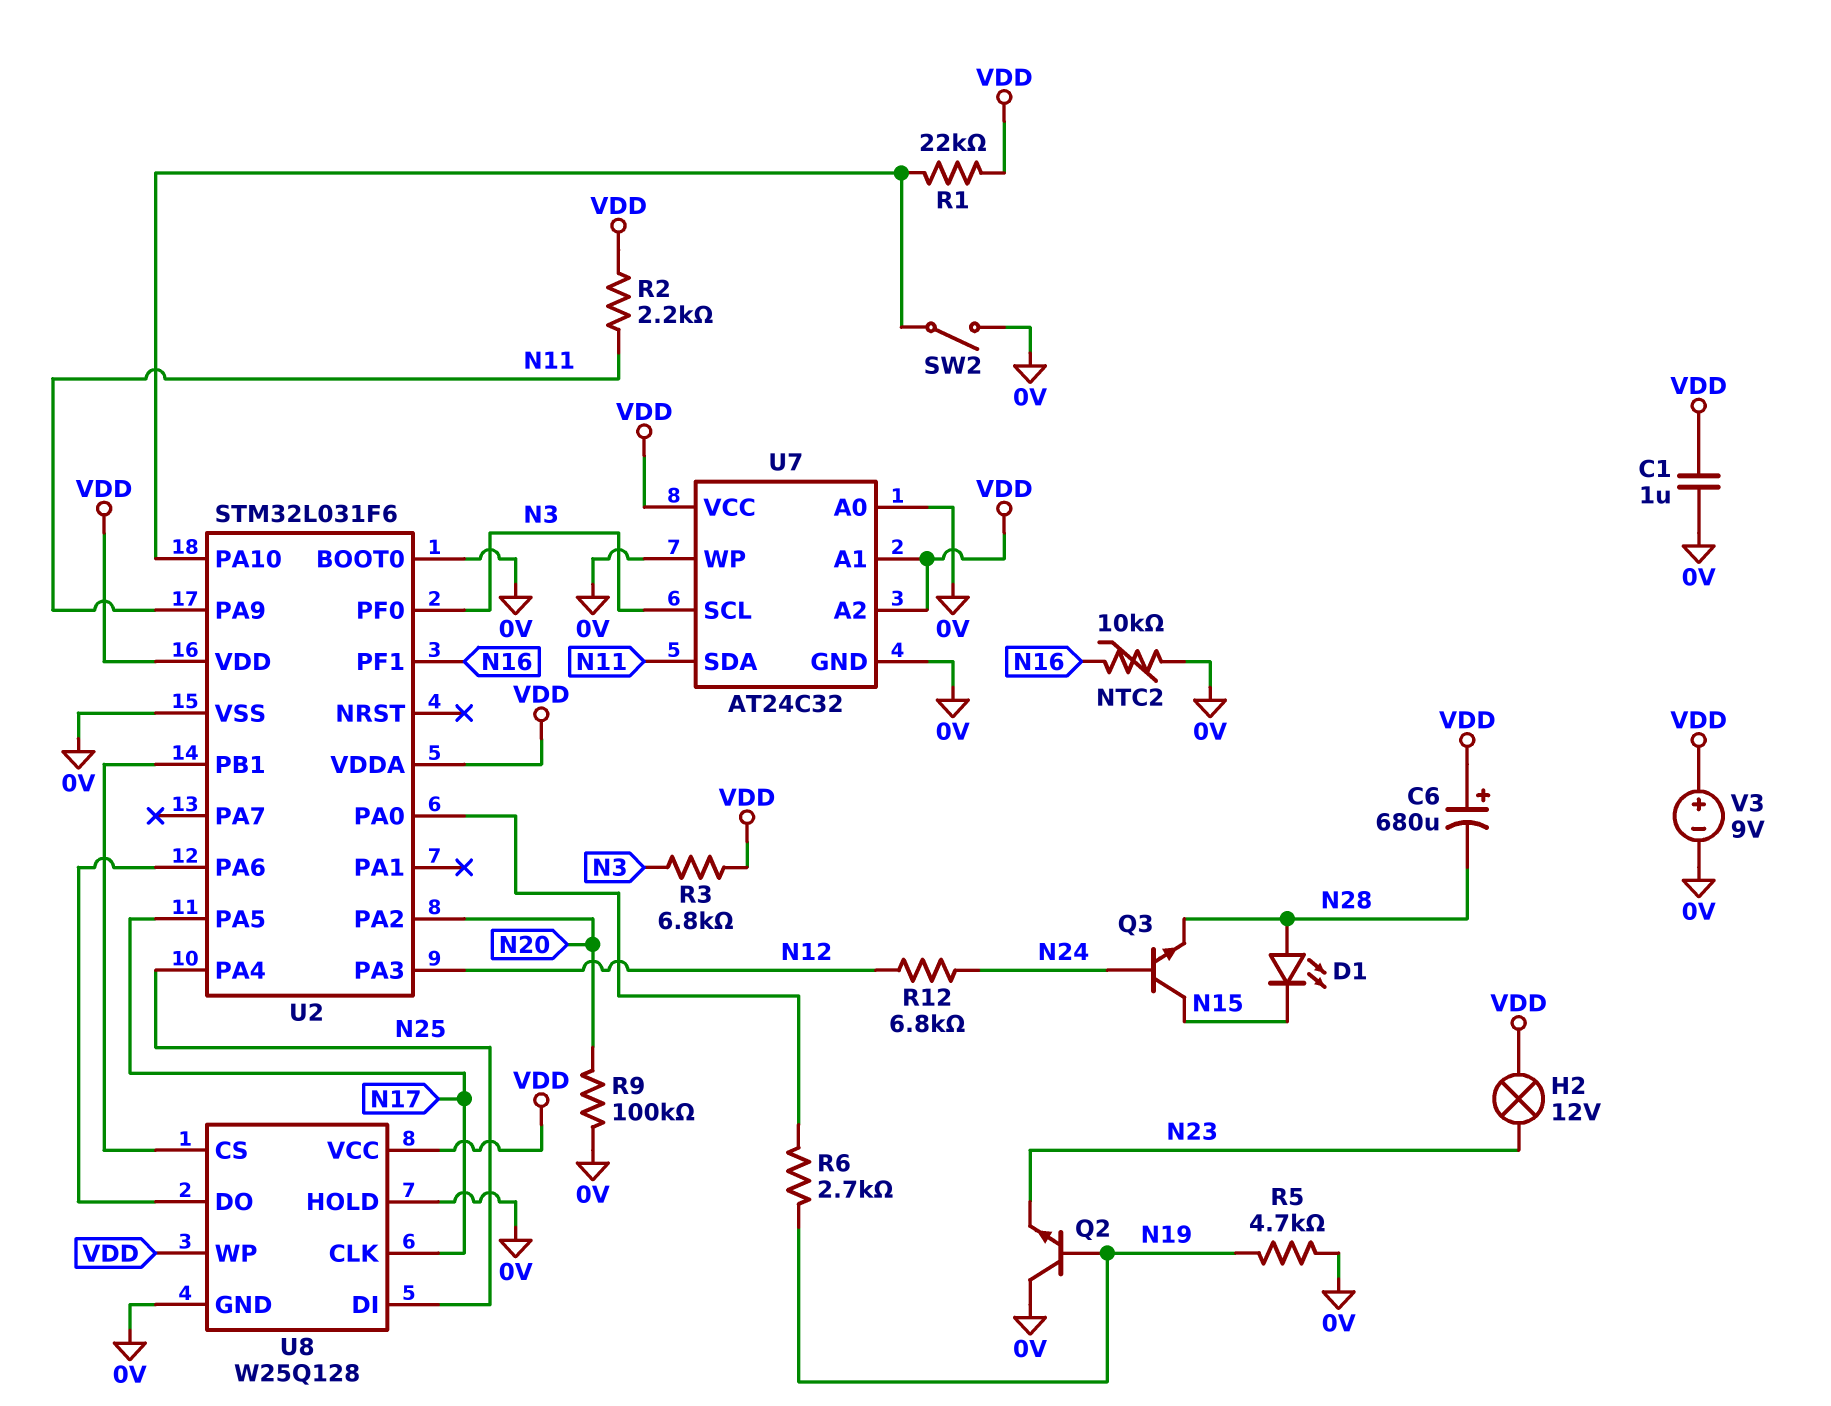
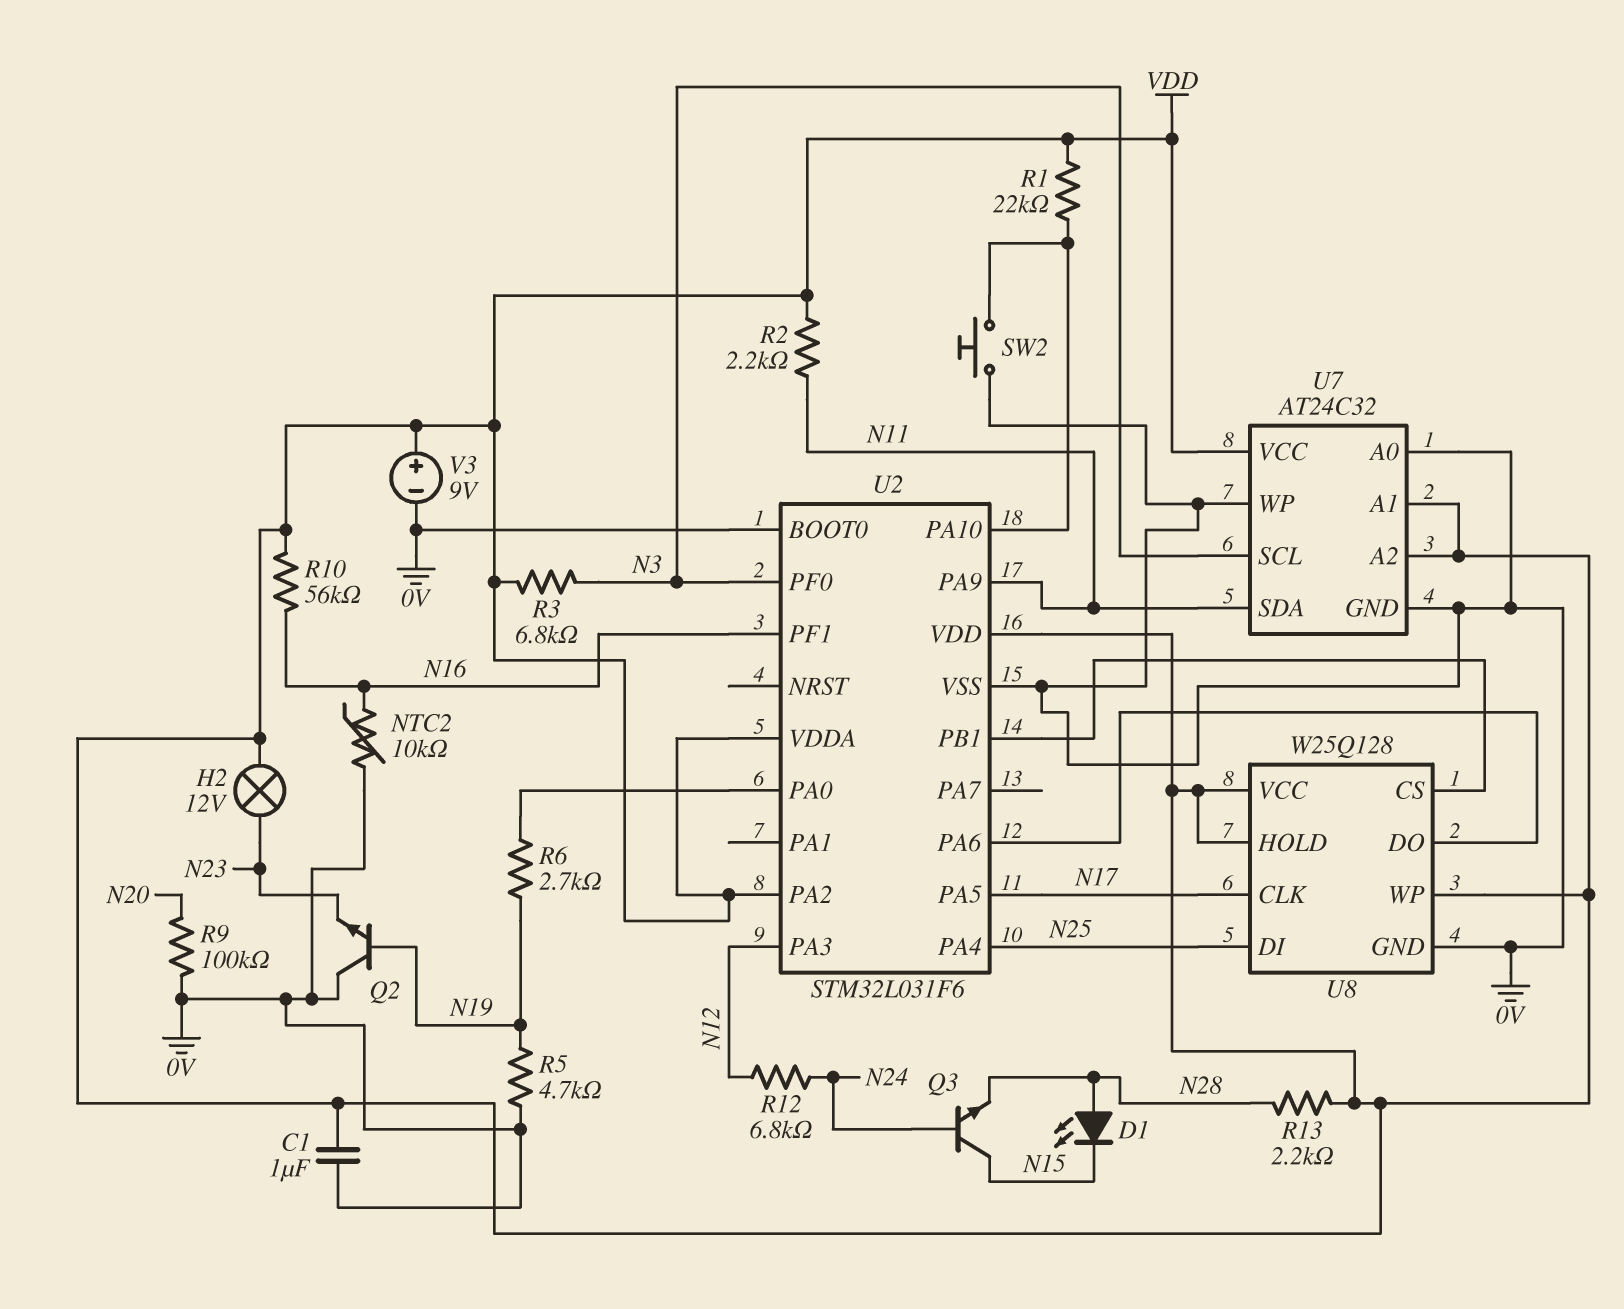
C6: 680uF (plus VDD, minus N28) -> none
R10: none -> 56k (N16, VDD)
R13: none -> 2.2k (N28, VDD)
SW2: switch (0V, U2/PA10) -> button (0V, U2/PA10)
U2 pin PA2: N20 -> VDD
U8 pin HOLD: 0V -> VDD

